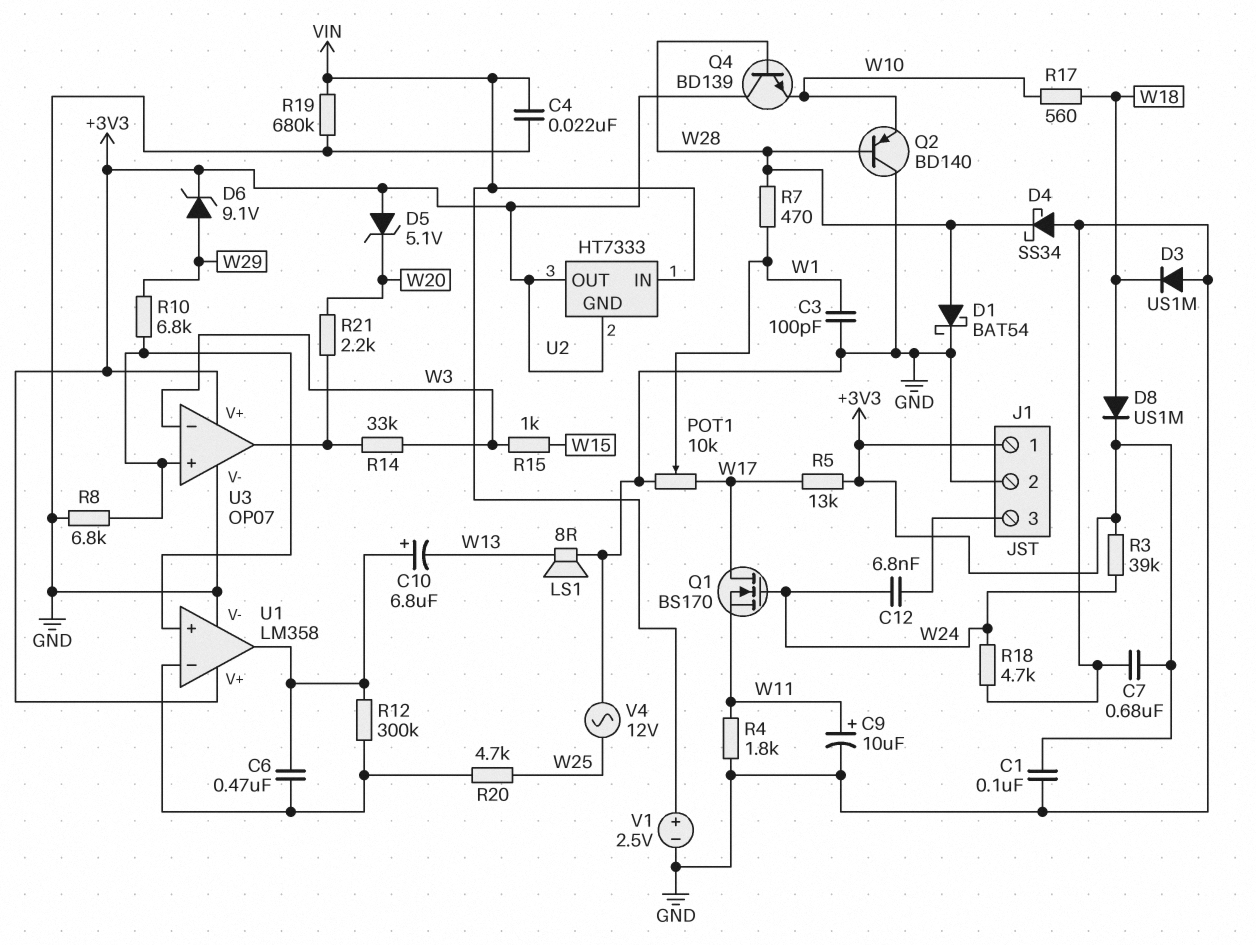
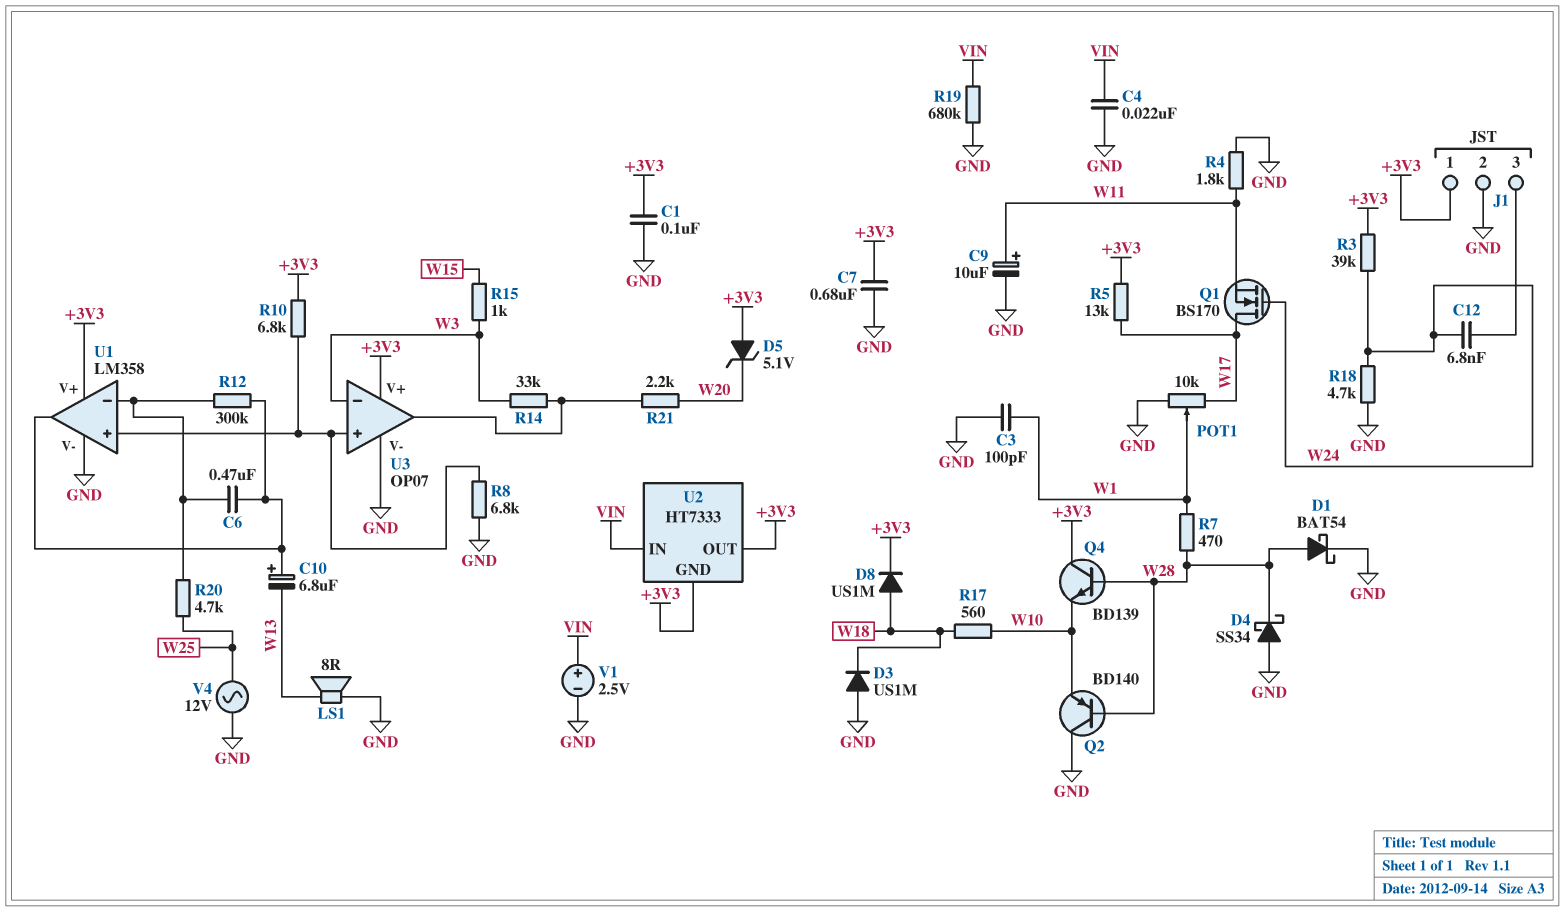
D6: zener 9.1V (A W29, K +3V3) -> none
R10: 6.8k (U1/in+, W29) -> 6.8k (+3V3, U1/in+)

